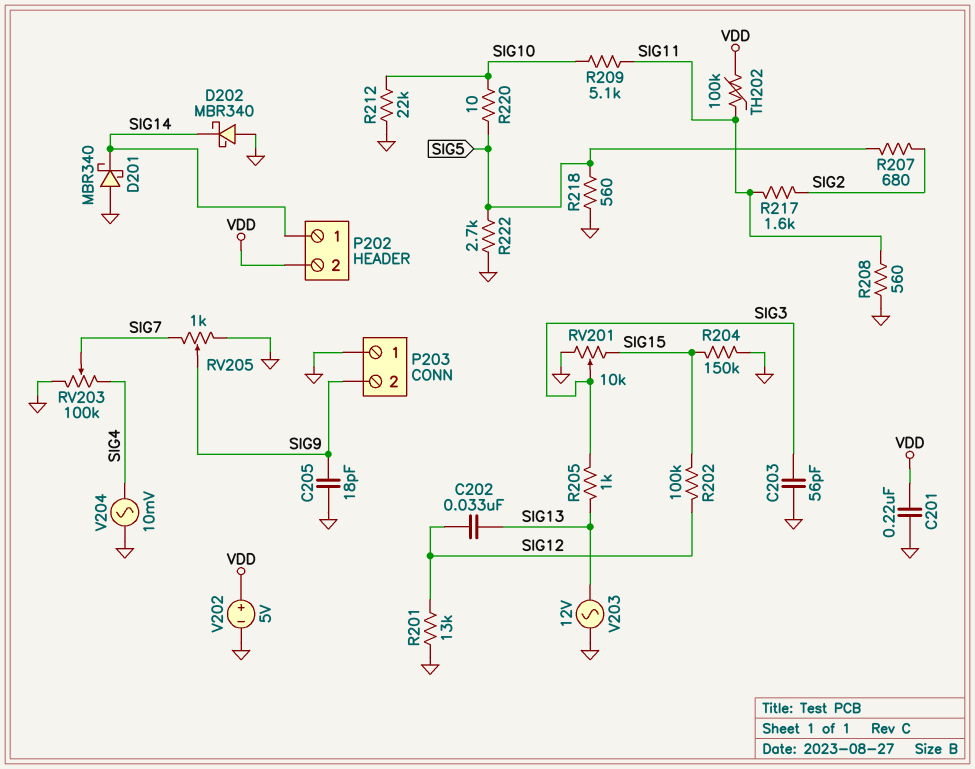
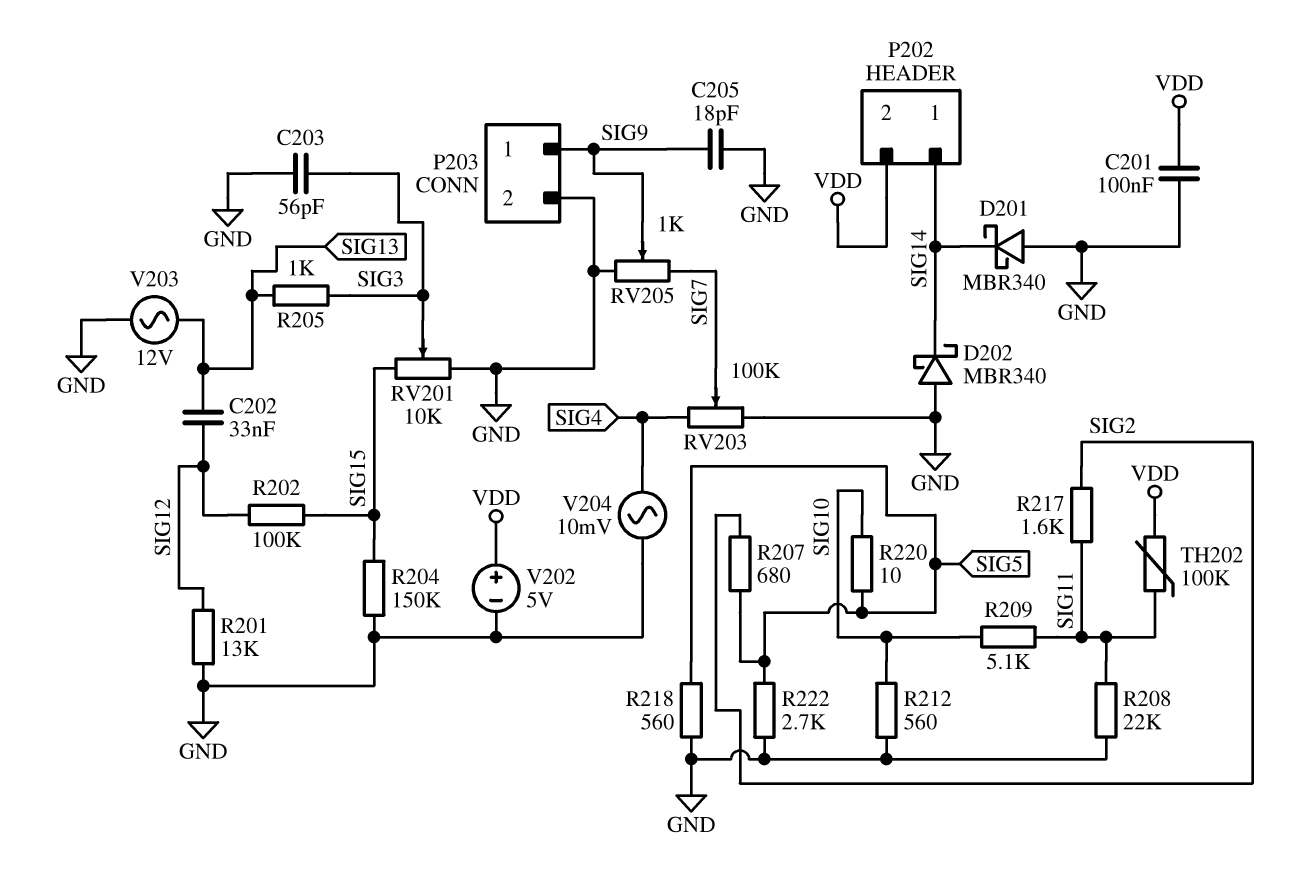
C201: 220nF (GND, VDD) -> 100nF (GND, VDD)
P203 pin 1: GND -> SIG9
P203 pin 2: SIG9 -> GND
R208: 560 (GND, SIG11) -> 22k (GND, SIG11)
R212: 22k (GND, SIG10) -> 560 (GND, SIG10)

